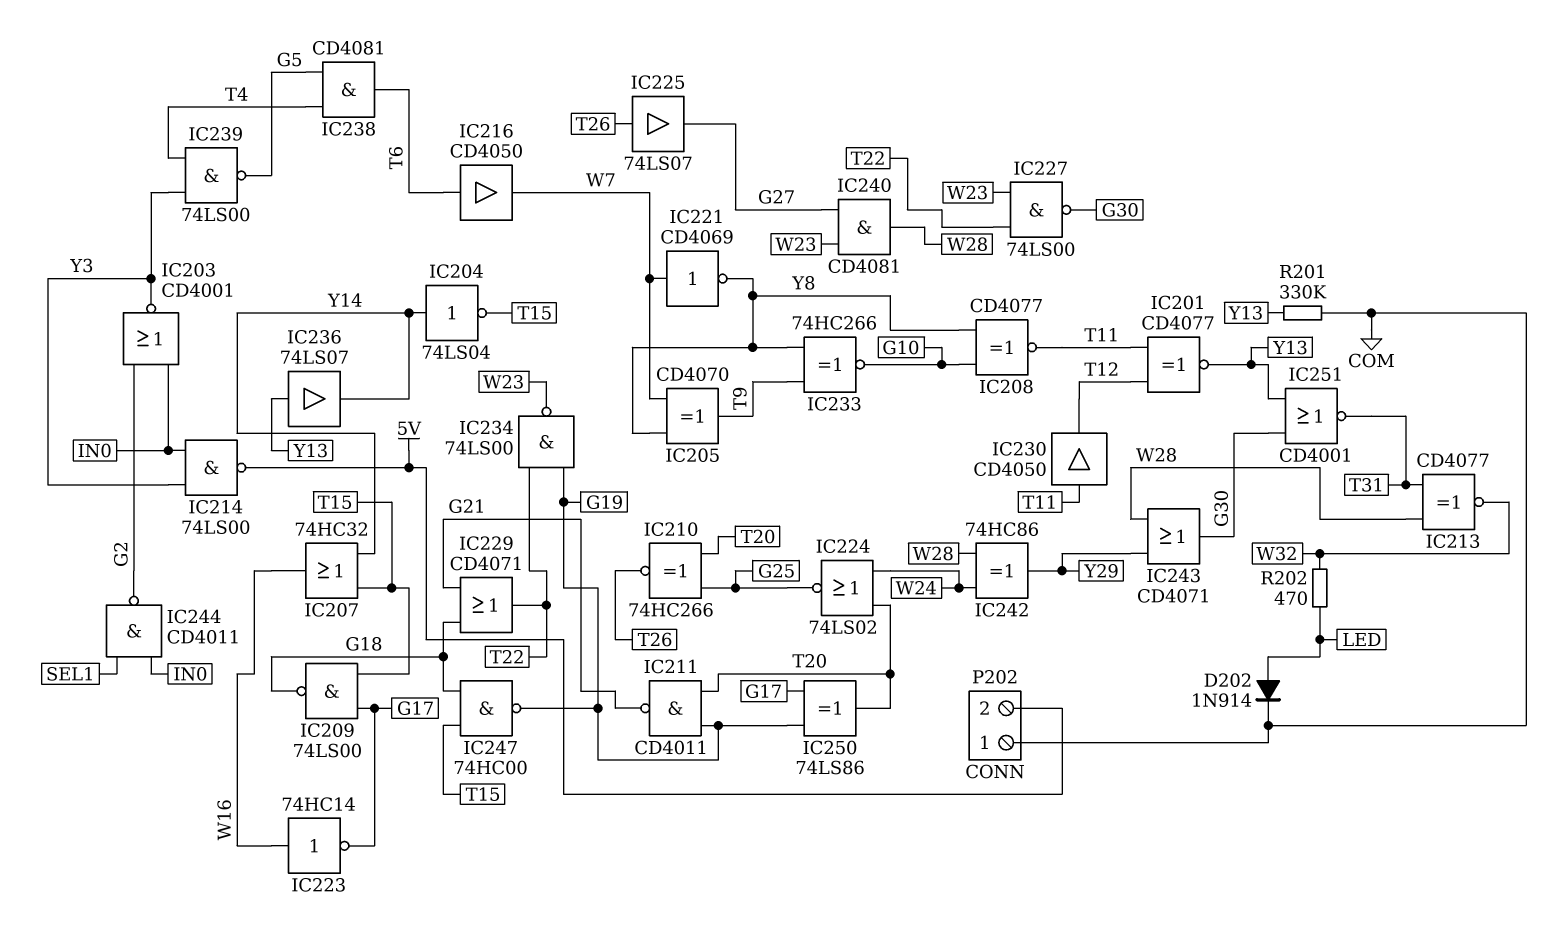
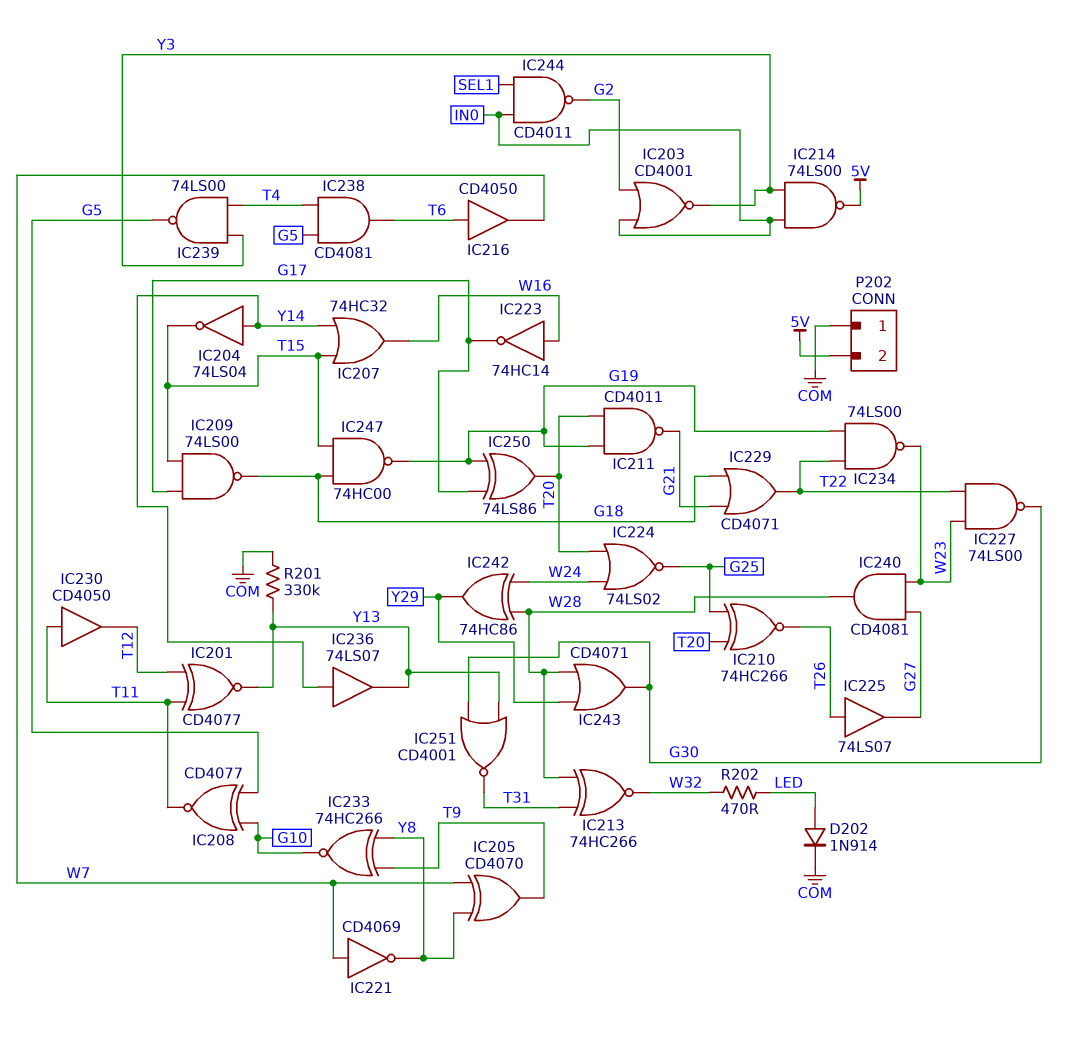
IC208: XNOR CD4077 (in G10, in Y8, out T11) -> XNOR CD4077 (in G5, in G10, out T11)
IC213: XNOR CD4077 (in T31, in W28, out W32) -> XNOR 74HC266 (in T31, in W28, out W32)
IC236: buffer 74LS07 (in Y13, out Y14) -> buffer 74LS07 (in Y14, out Y13)

